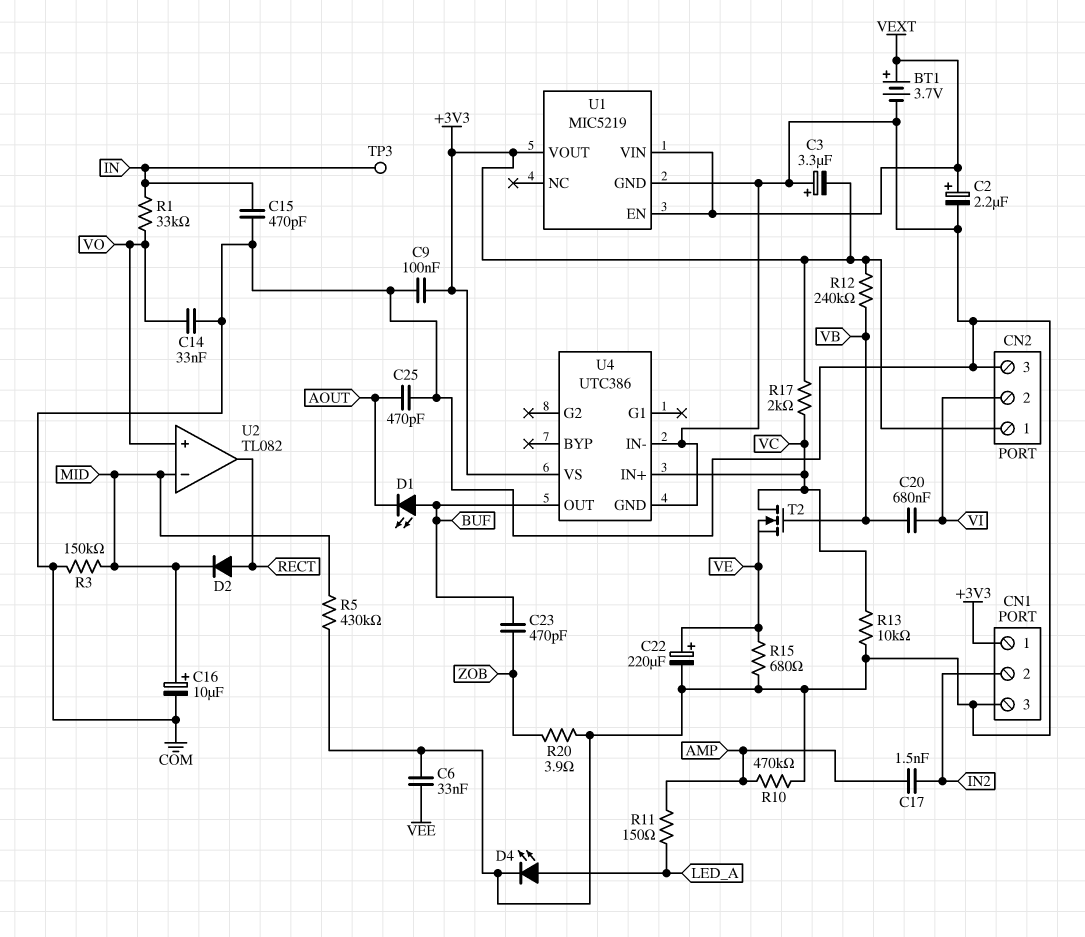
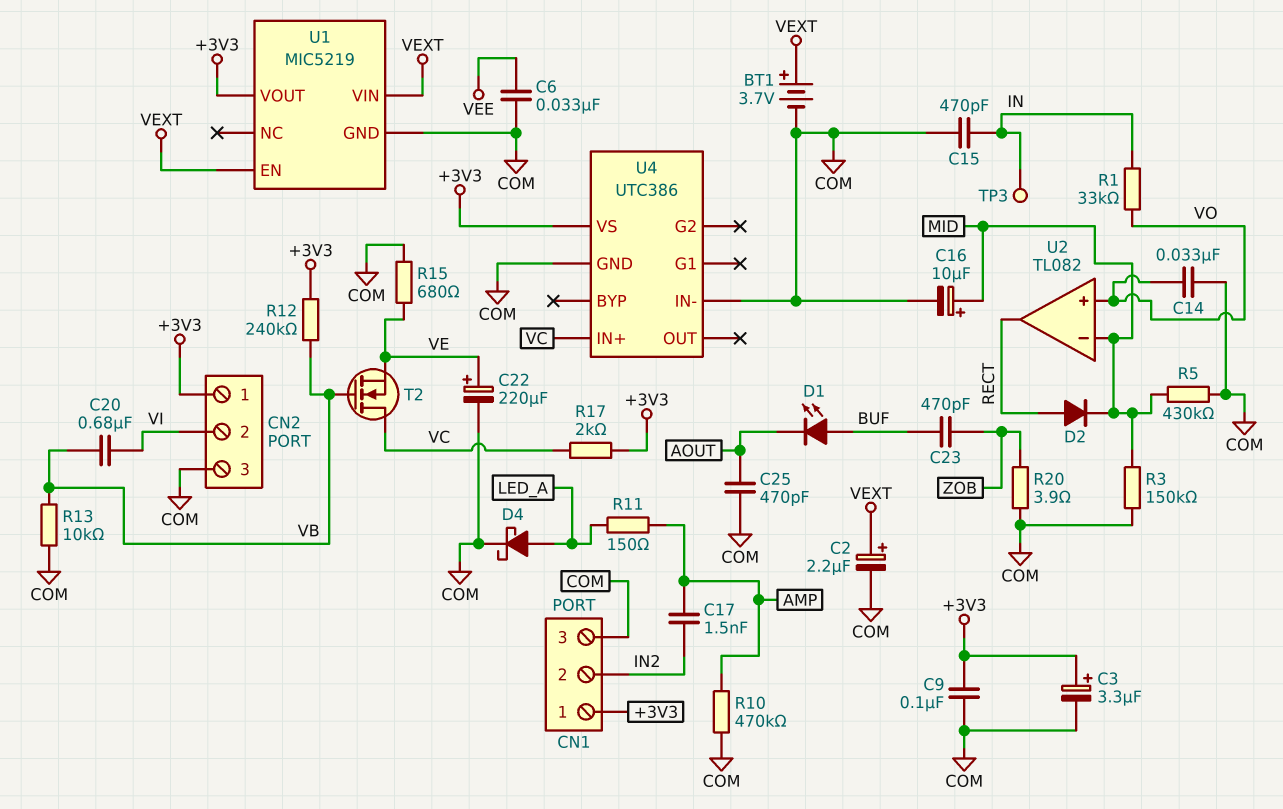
C3: 3.3uF (plus COM, minus +3V3) -> 3.3uF (plus +3V3, minus COM)
D4: LED (A LED_A, K COM) -> schottky (A LED_A, K COM)
R13: 10k (COM, VC) -> 10k (COM, VB)
U4 pin OUT: BUF -> none

